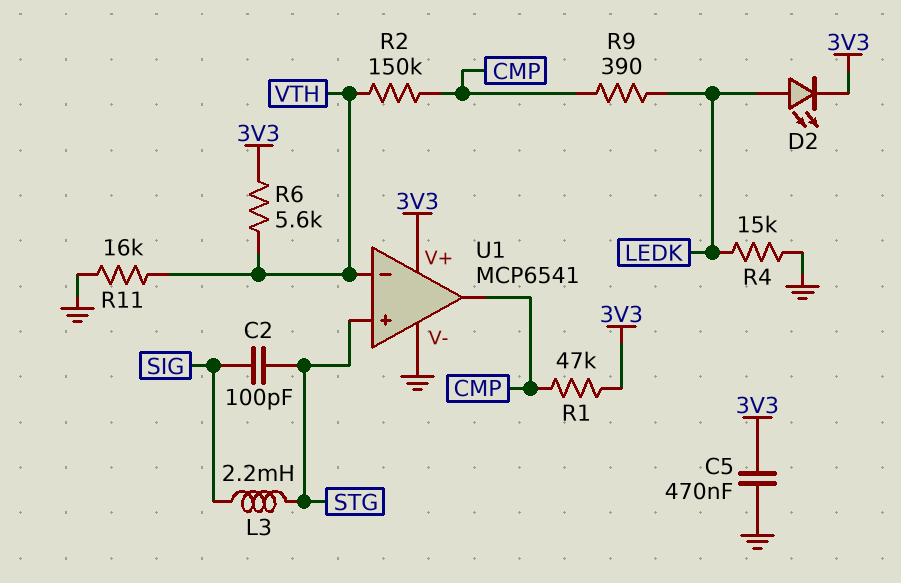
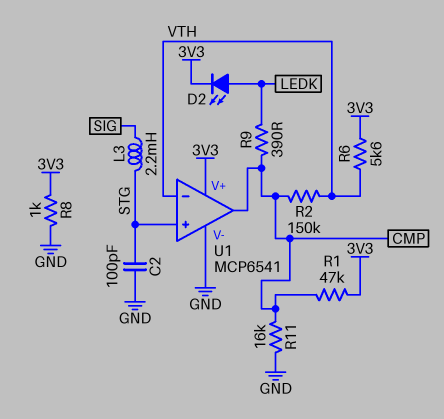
C2: 100pF (SIG, STG) -> 100pF (GND, STG)
C5: 470nF (3V3, GND) -> none
R4: 15k (GND, LEDK) -> none
R8: none -> 1k (3V3, GND)
R11: 16k (GND, VTH) -> 16k (CMP, GND)

